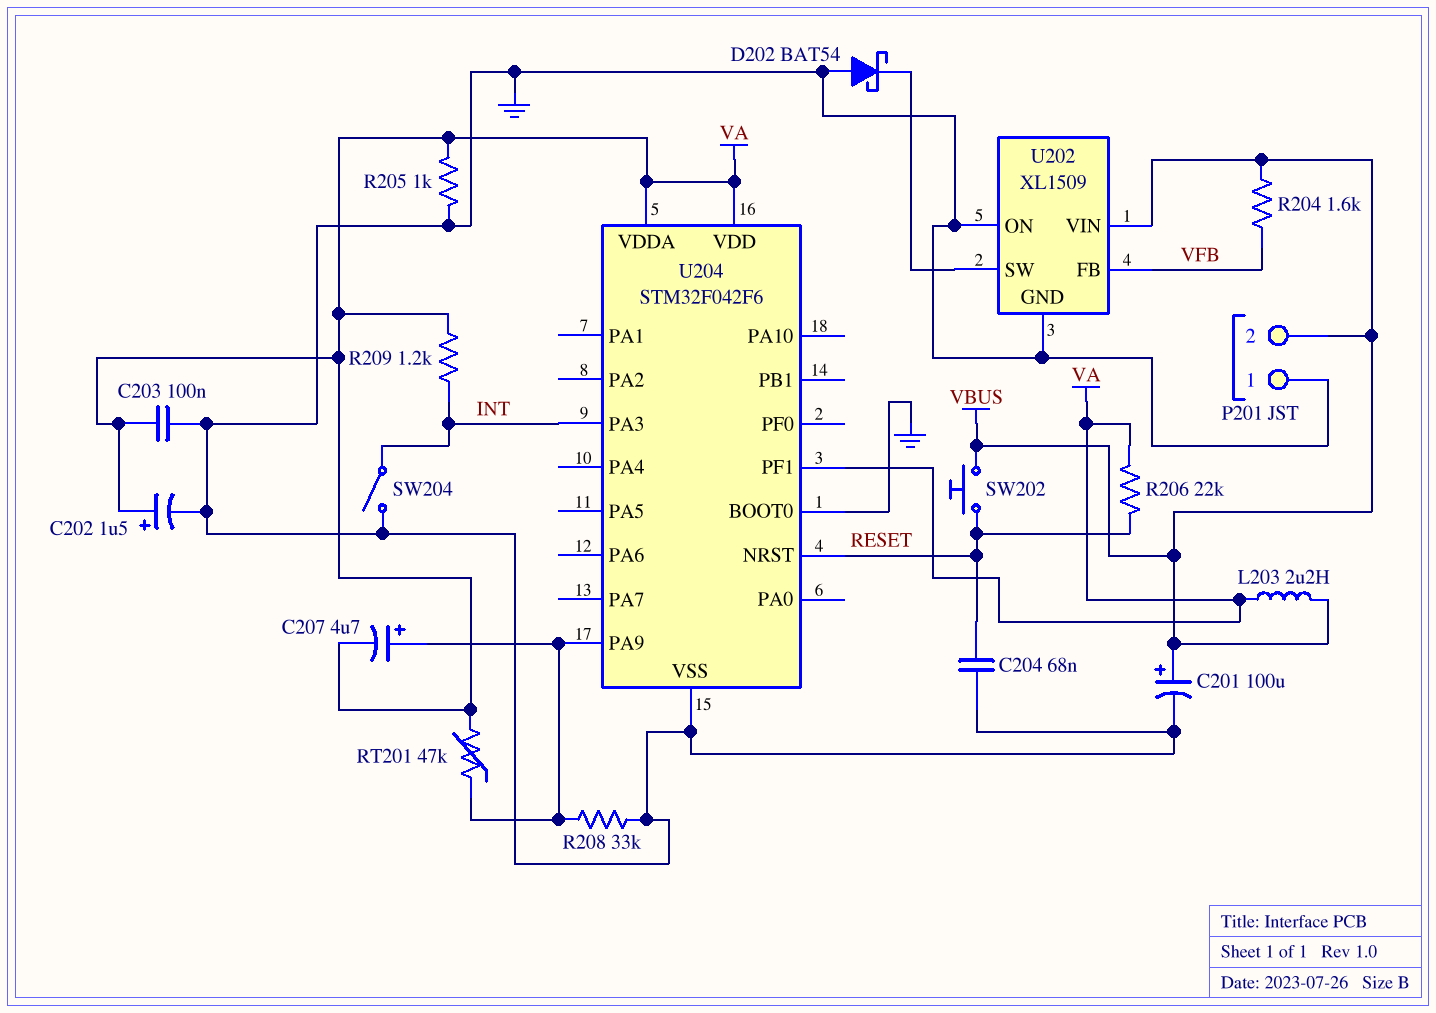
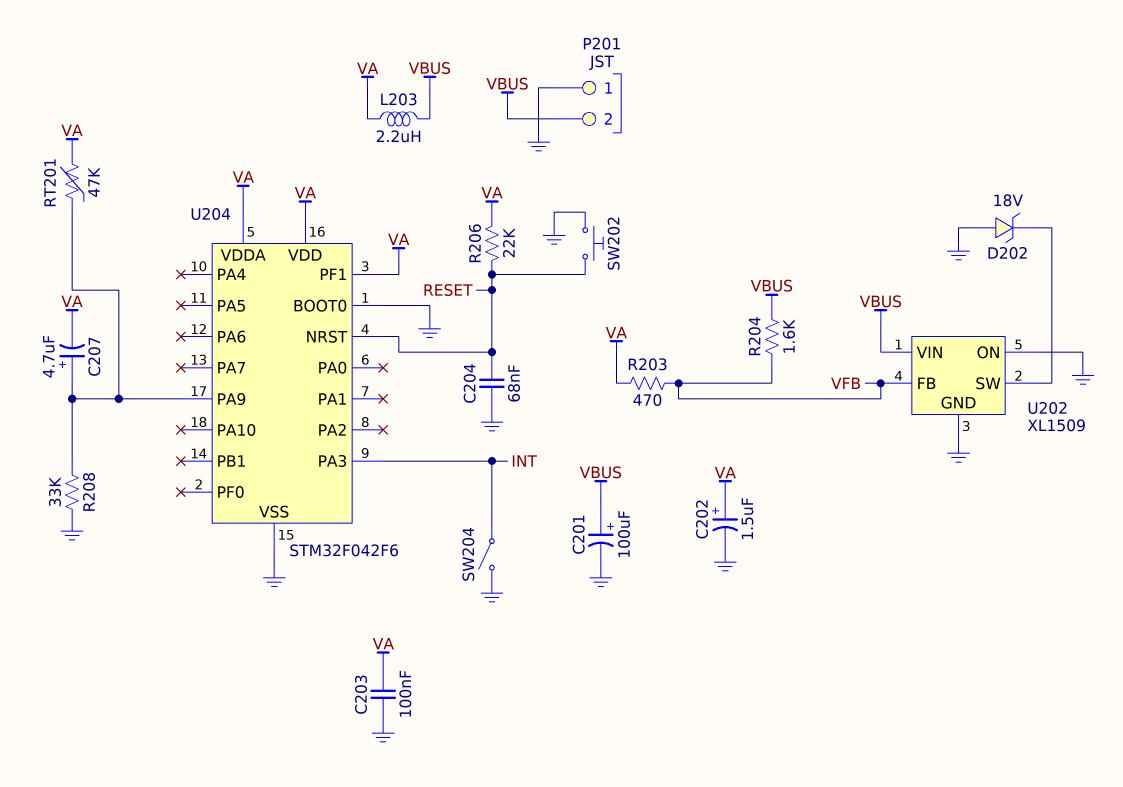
D202: schottky BAT54 (A GND, K U202/SW) -> zener 18V (A GND, K U202/SW)
R203: none -> 470 (VA, VFB)
R205: 1k (GND, VA) -> none
R209: 1.2k (INT, VA) -> none
SW202: button (RESET, VBUS) -> button (GND, RESET)

